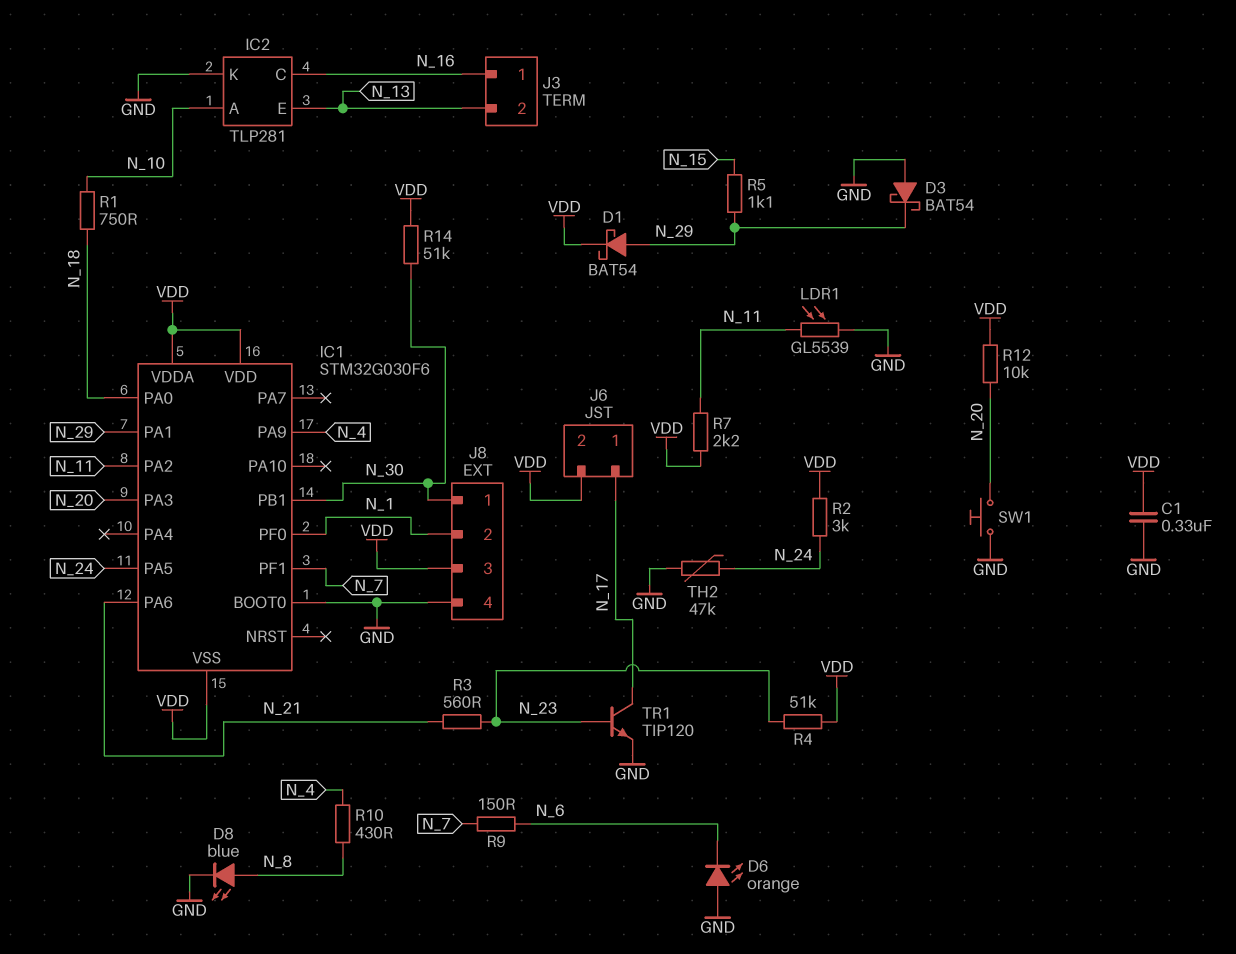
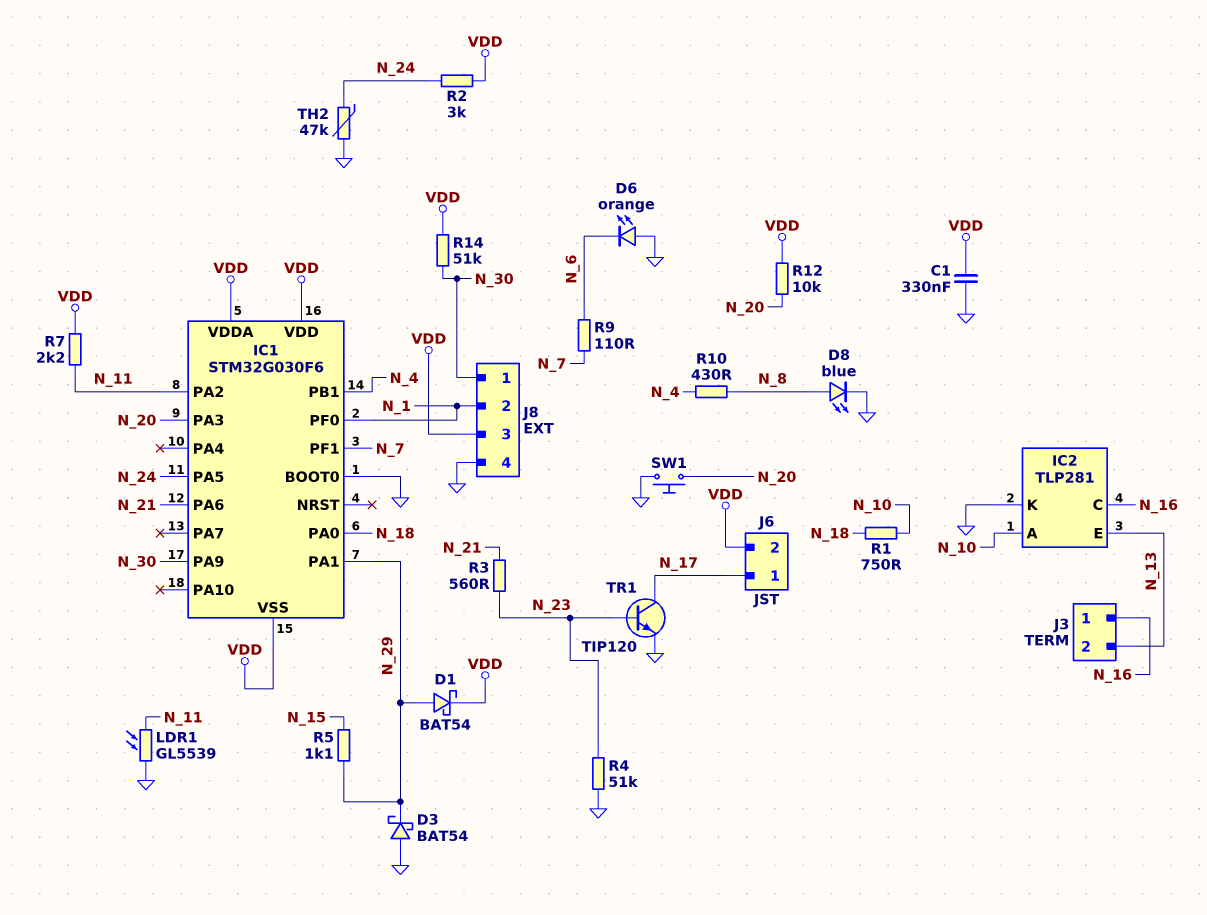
IC1 pin PA9: N_4 -> N_30
IC1 pin PB1: N_30 -> N_4
R4: 51k (N_23, VDD) -> 51k (GND, N_23)
R9: 150 (N_6, N_7) -> 110 (N_6, N_7)

